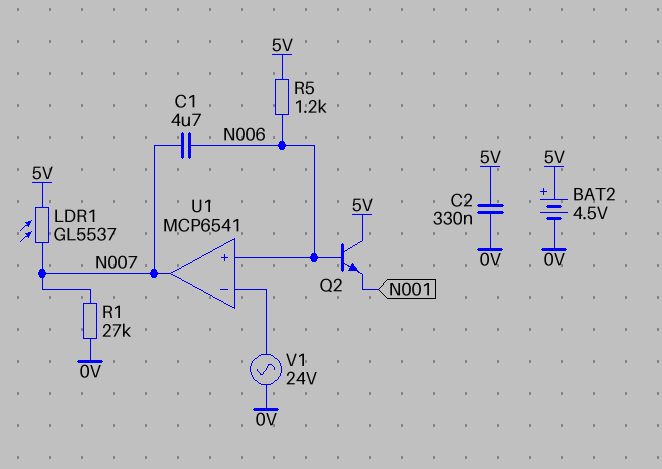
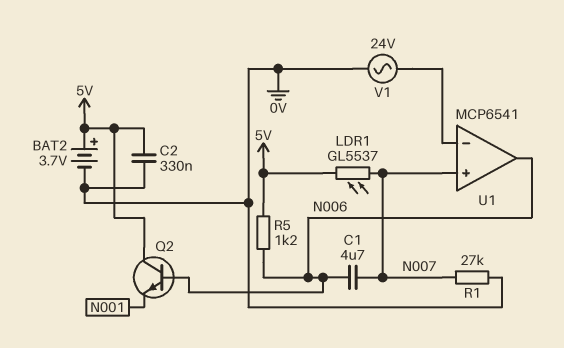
BAT2: 4.5V (plus 5V, minus 0V) -> 3.7V (plus 5V, minus 0V)
U1 pin in+: N006 -> N007
U1 pin out: N007 -> N006

